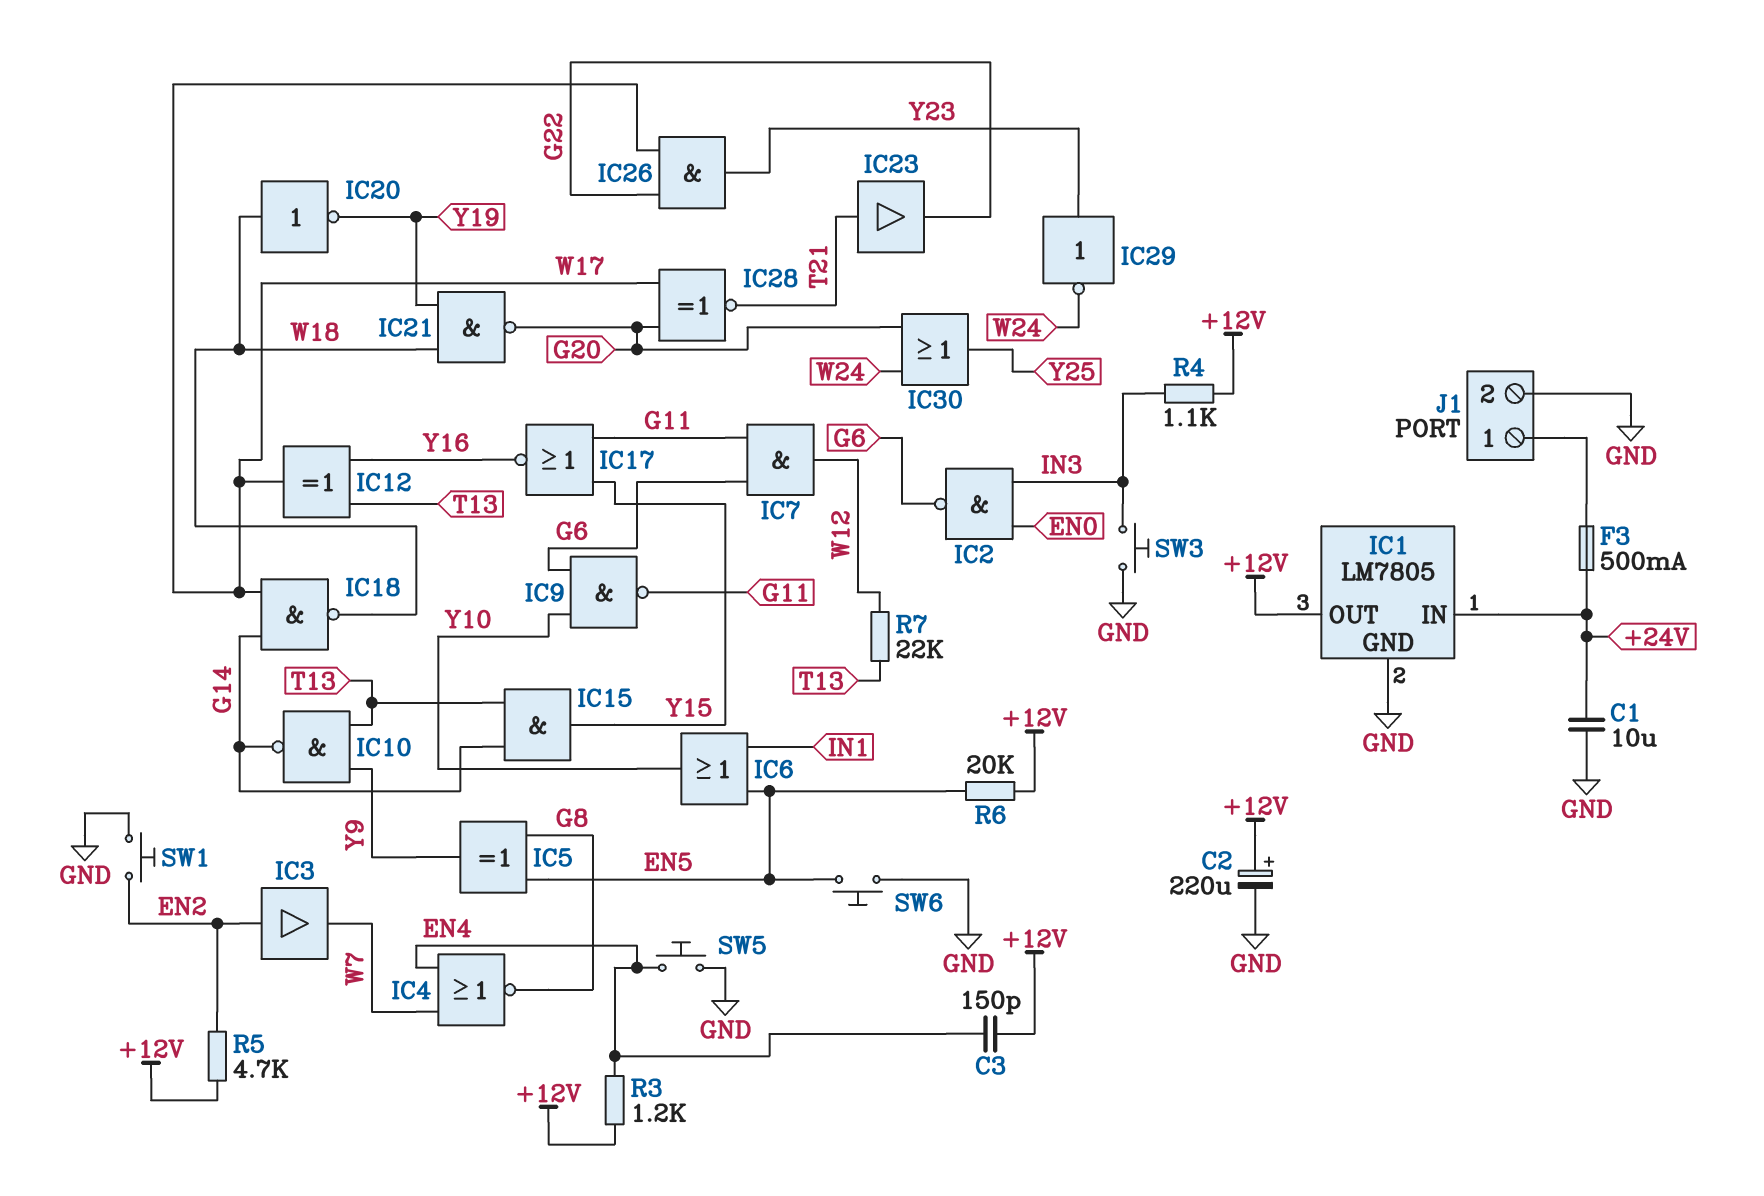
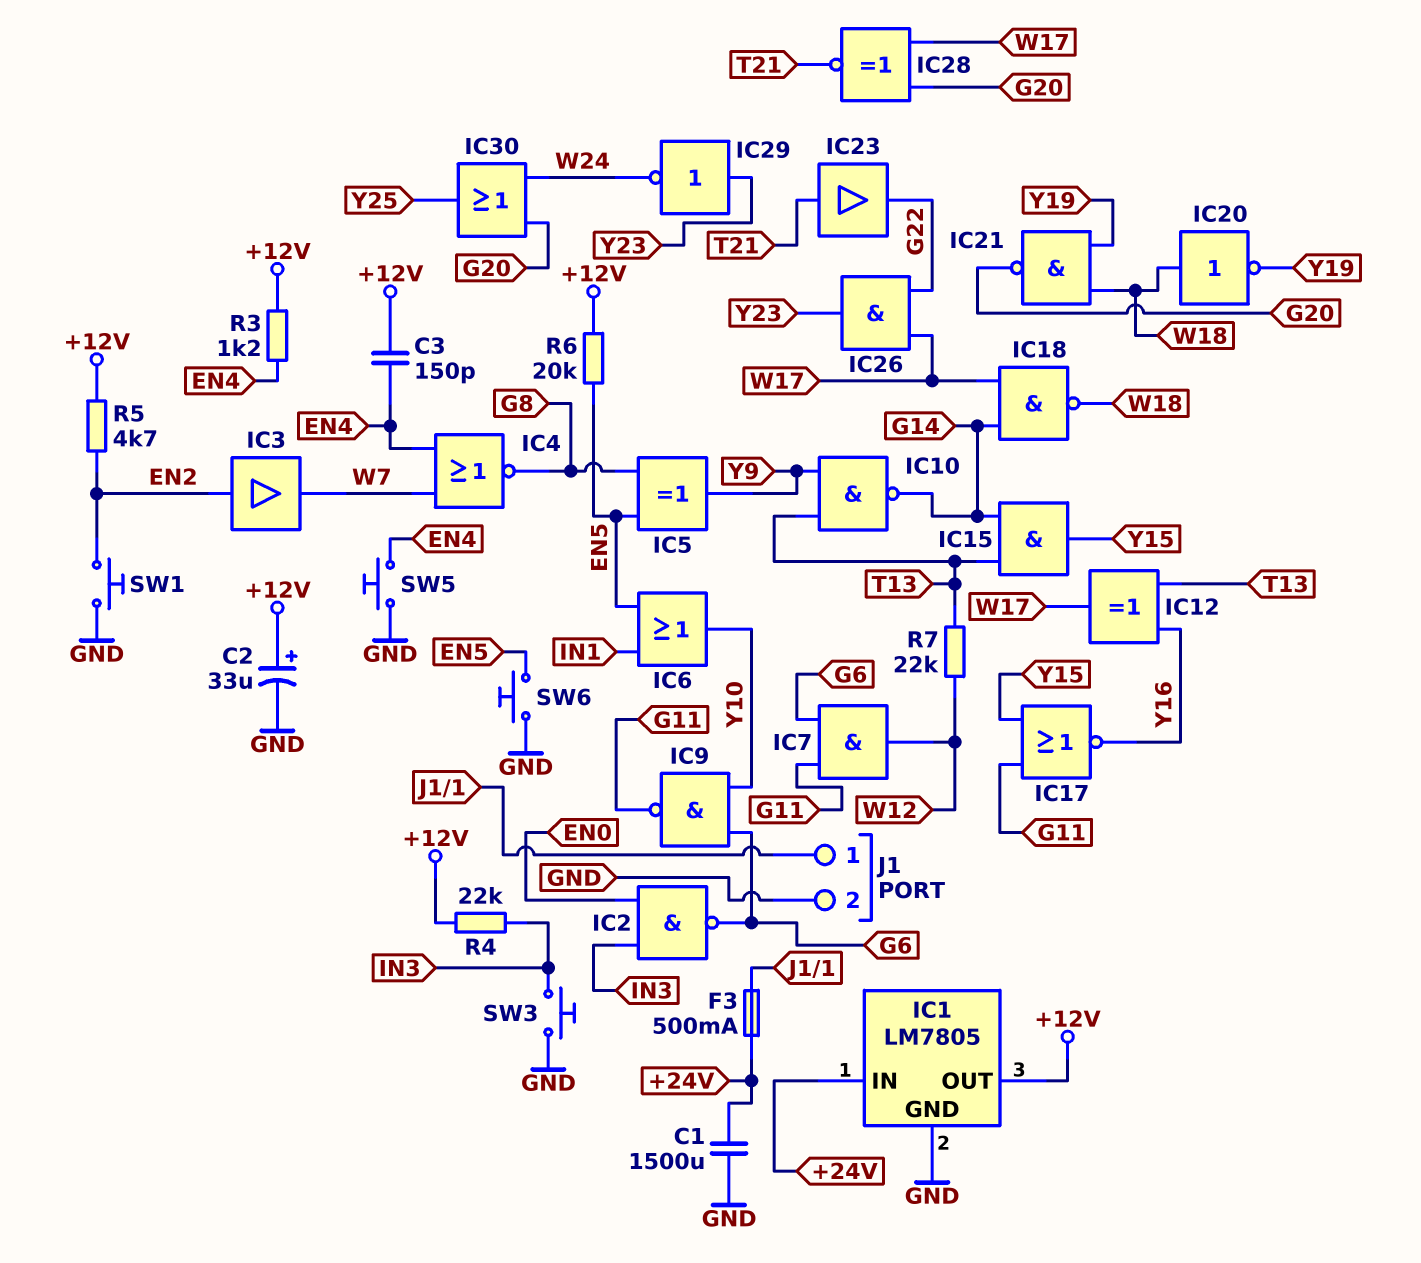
C1: 10uF (+24V, GND) -> 1500uF (+24V, GND)
C2: 220uF (plus +12V, minus GND) -> 33uF (plus +12V, minus GND)
R4: 1.1k (+12V, IN3) -> 22k (+12V, IN3)

